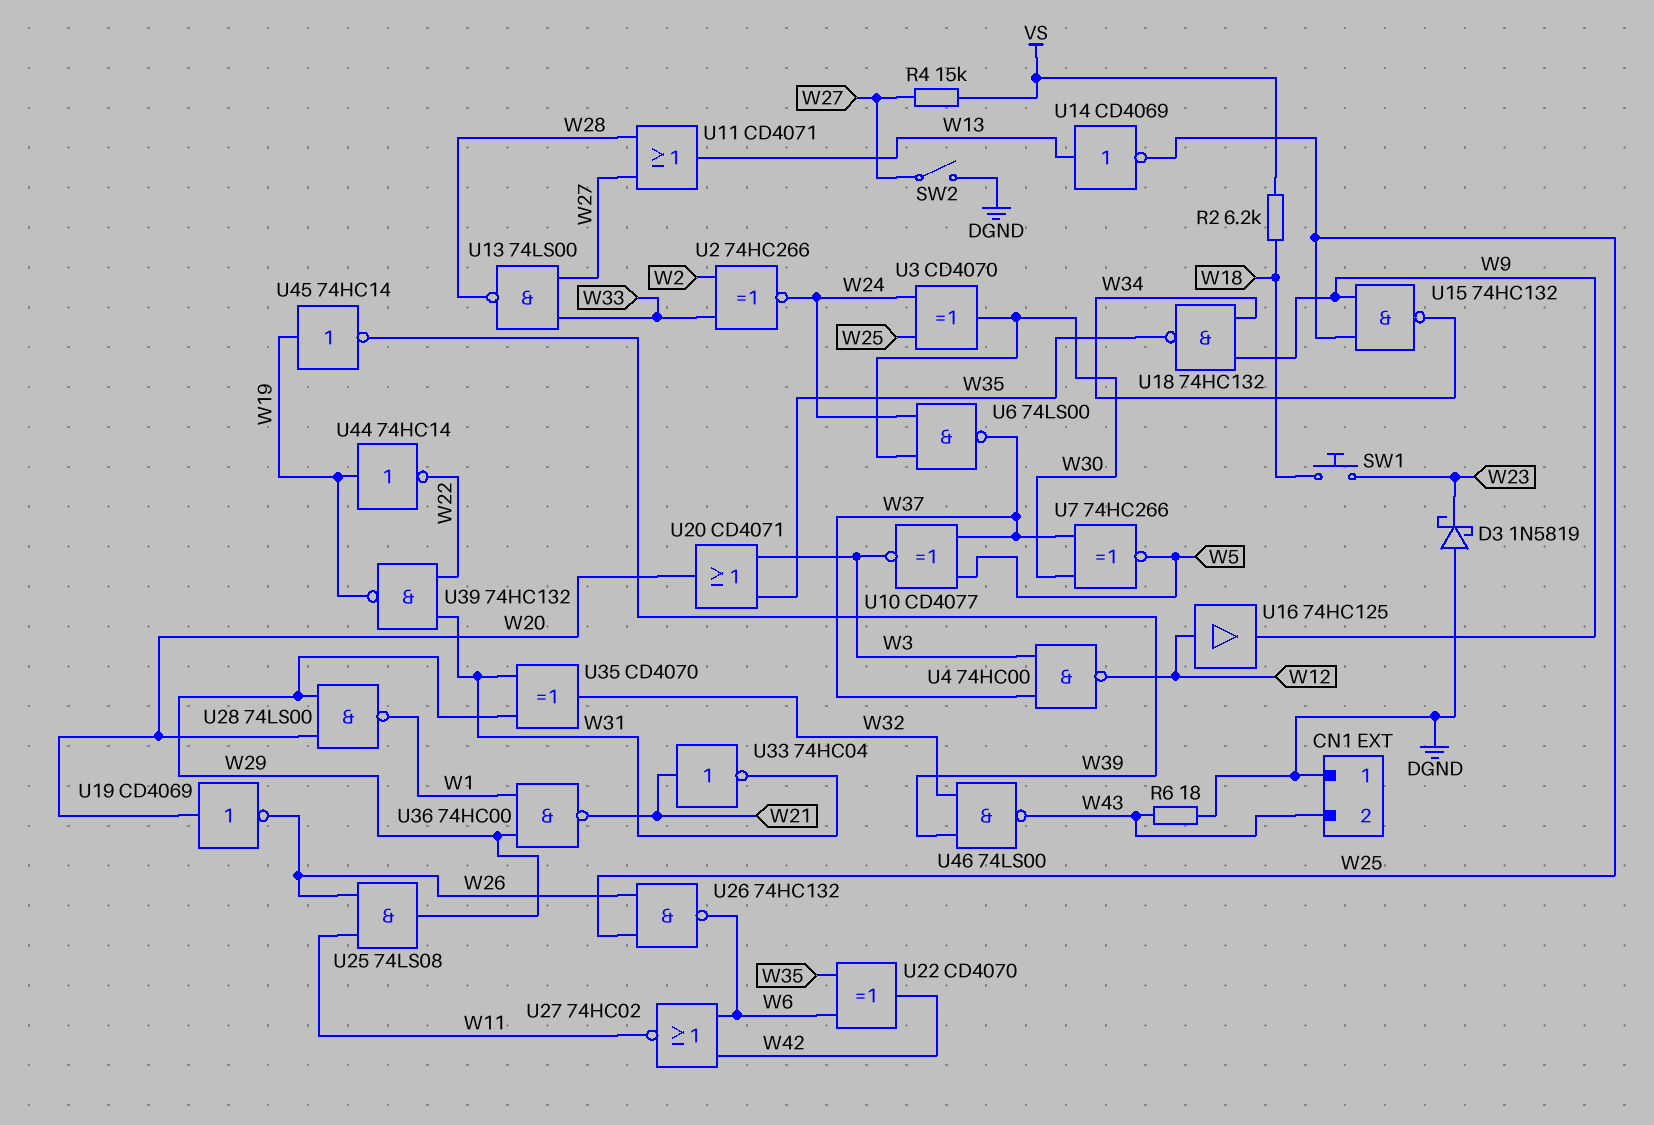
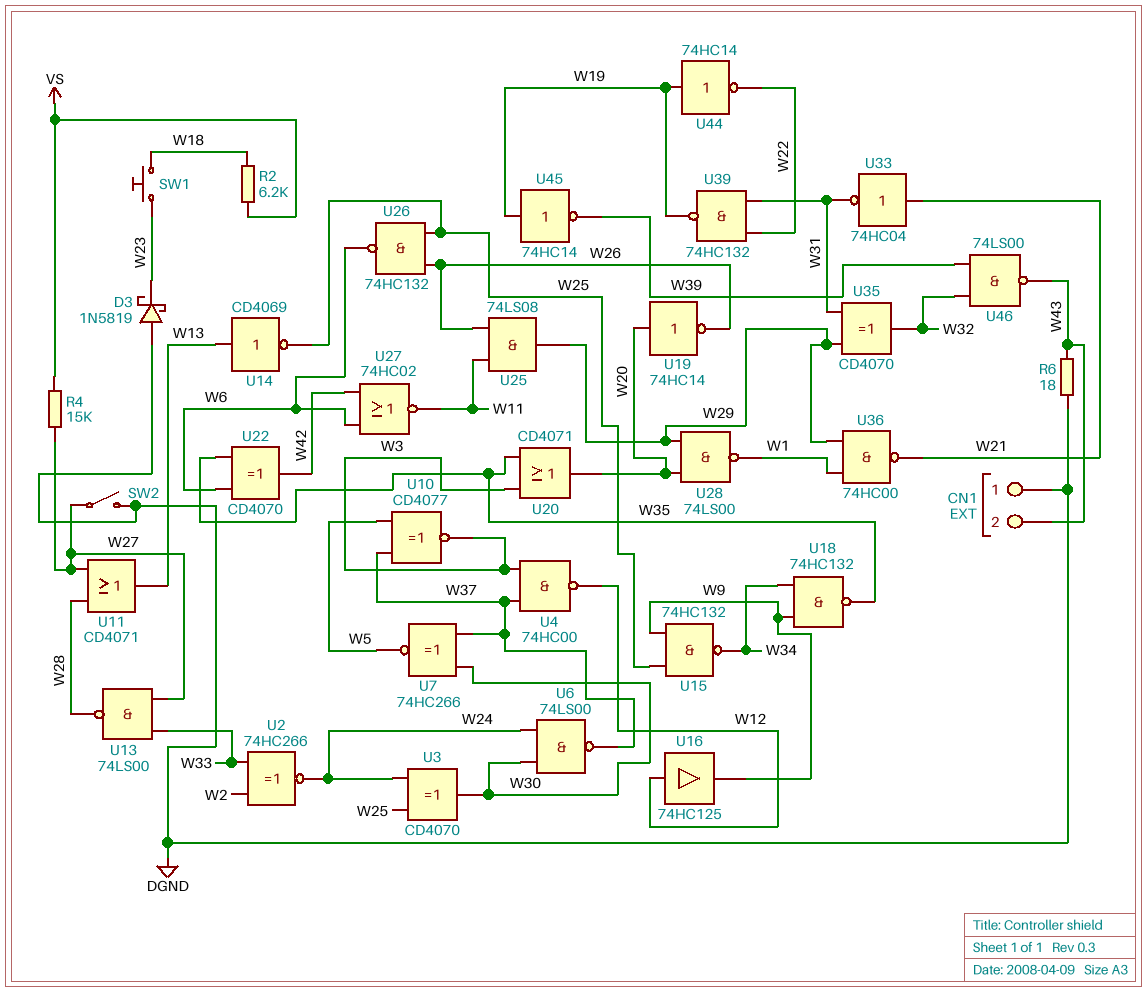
U19: NOT CD4069 (in W20, out W26) -> NOT 74HC14 (in W20, out W26)

